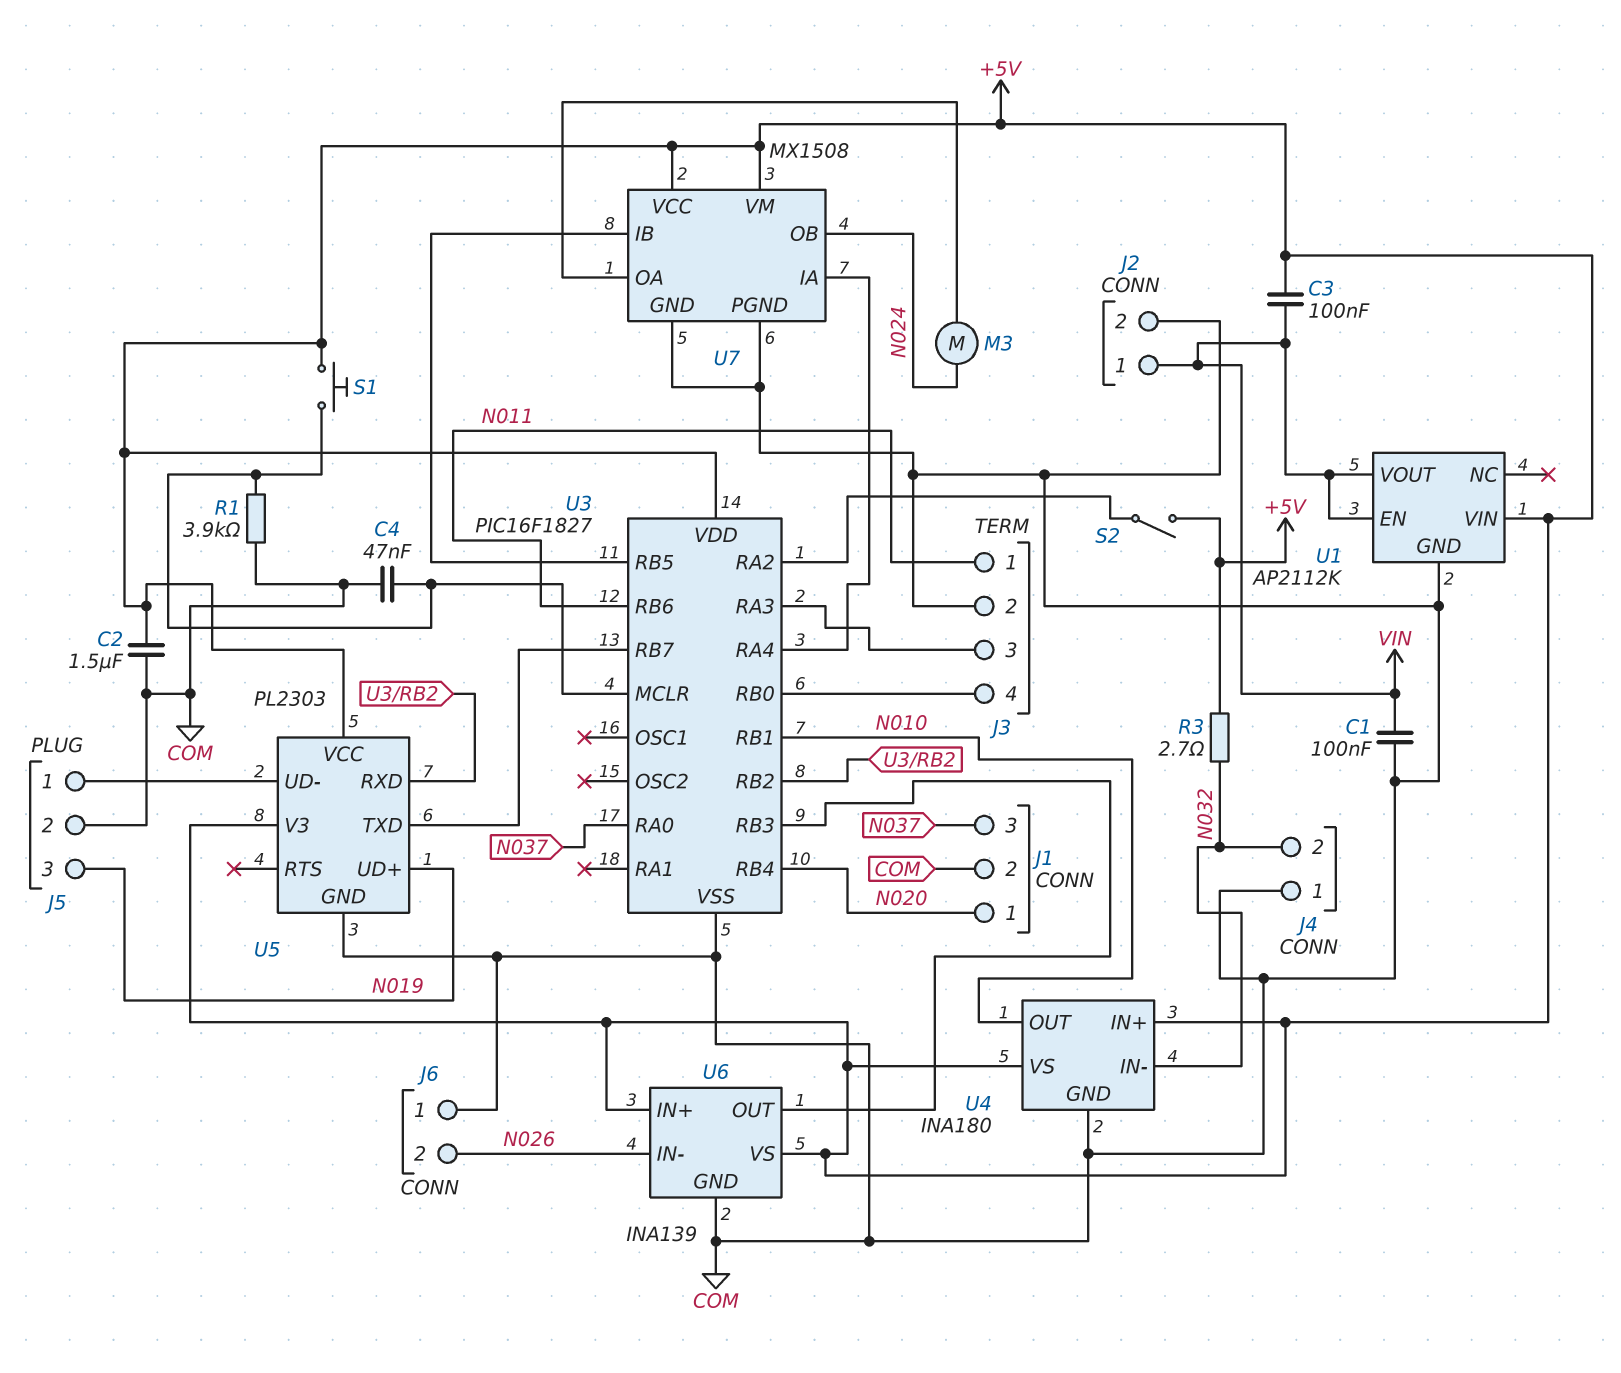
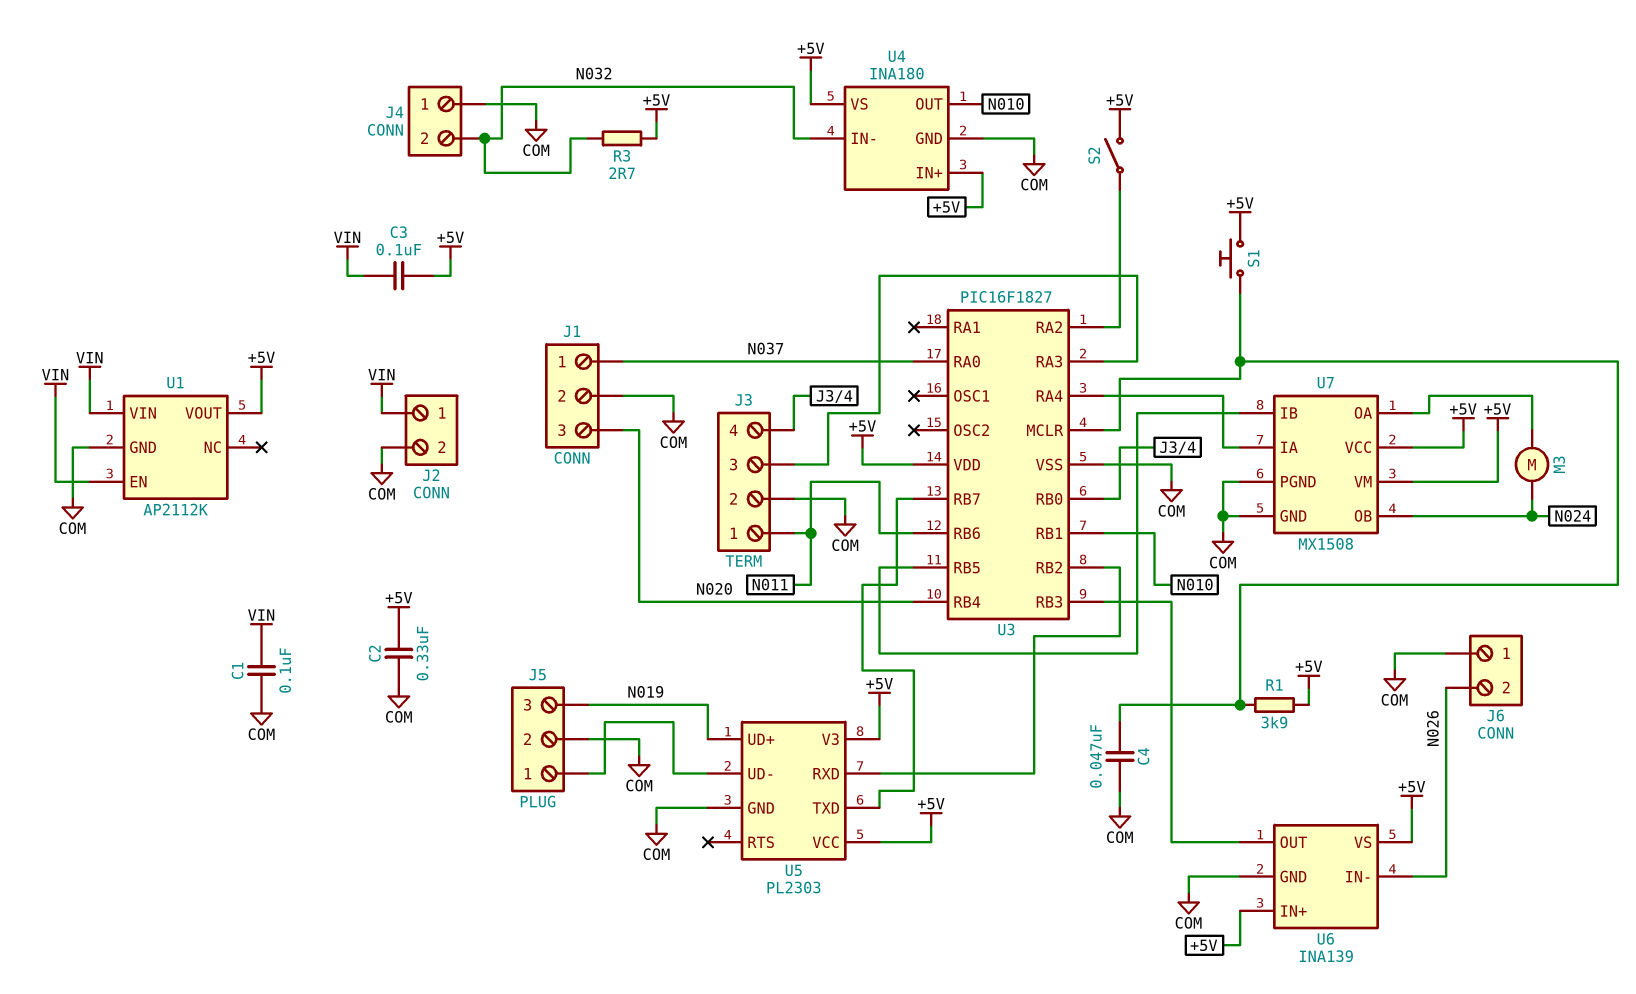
C2: 1.5uF (+5V, COM) -> 330nF (+5V, COM)
J1 pin 1: N020 -> N037
J1 pin 3: N037 -> N020
R1: 3.9k (COM, U3/MCLR) -> 3.9k (+5V, U3/MCLR)
U1 pin VIN: +5V -> VIN
U1 pin VOUT: VIN -> +5V

